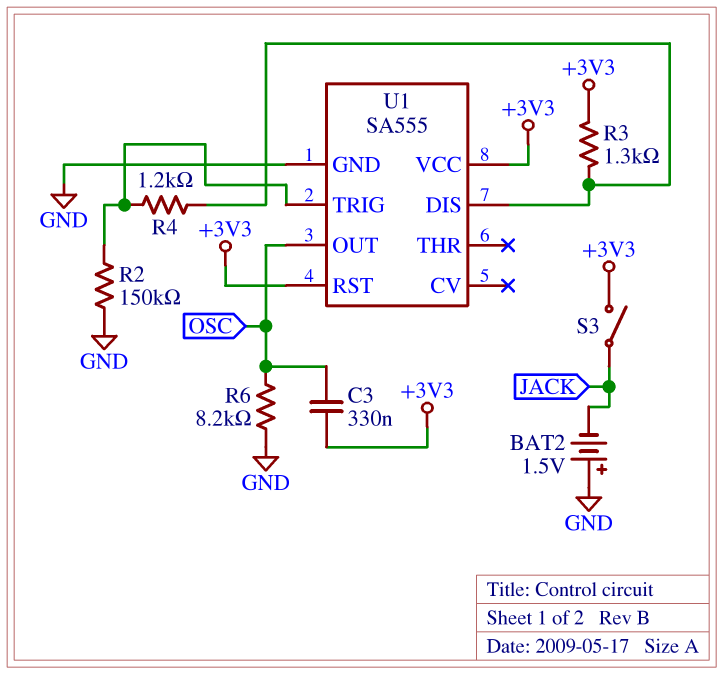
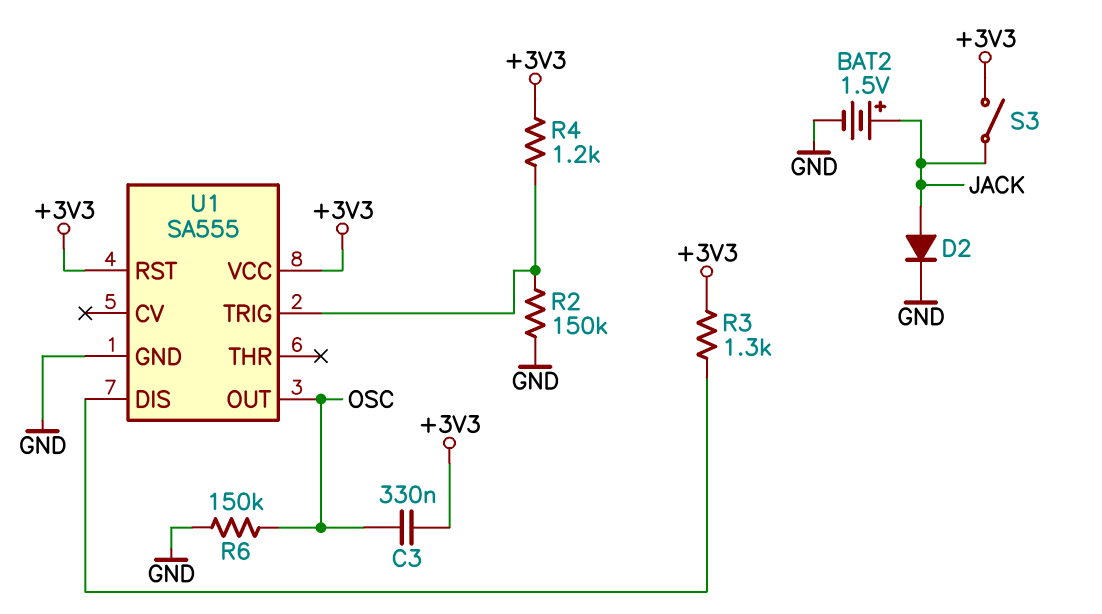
BAT2: 1.5V (plus GND, minus JACK) -> 1.5V (plus JACK, minus GND)
D2: none -> diode (A JACK, K GND)
R4: 1.2k (U1/DIS, U1/TRIG) -> 1.2k (+3V3, U1/TRIG)
R6: 8.2k (GND, OSC) -> 150k (GND, OSC)

